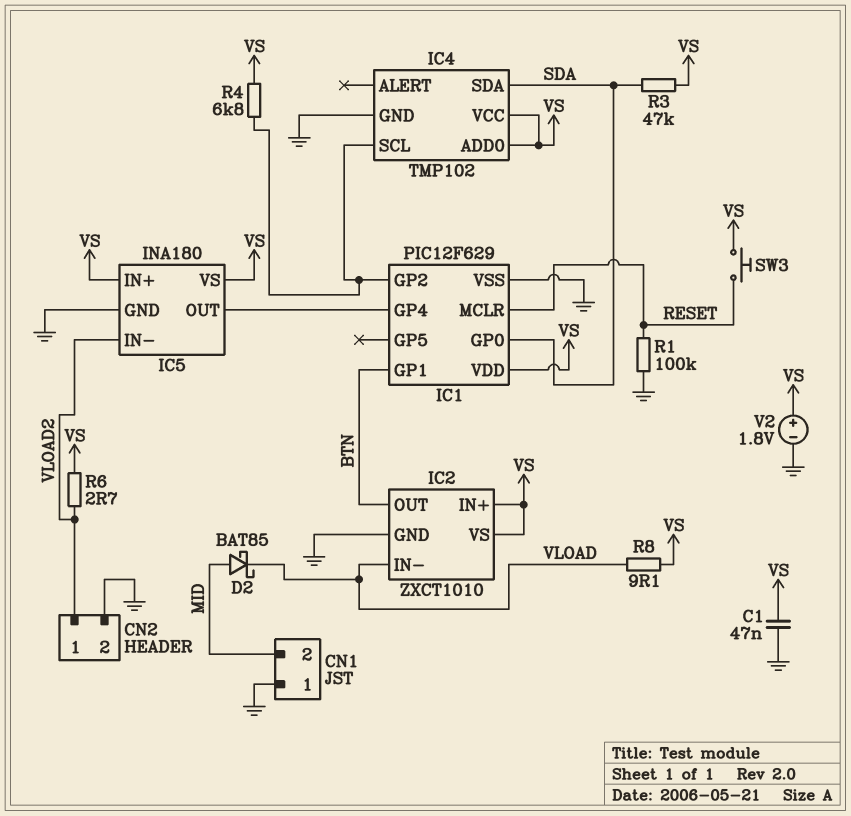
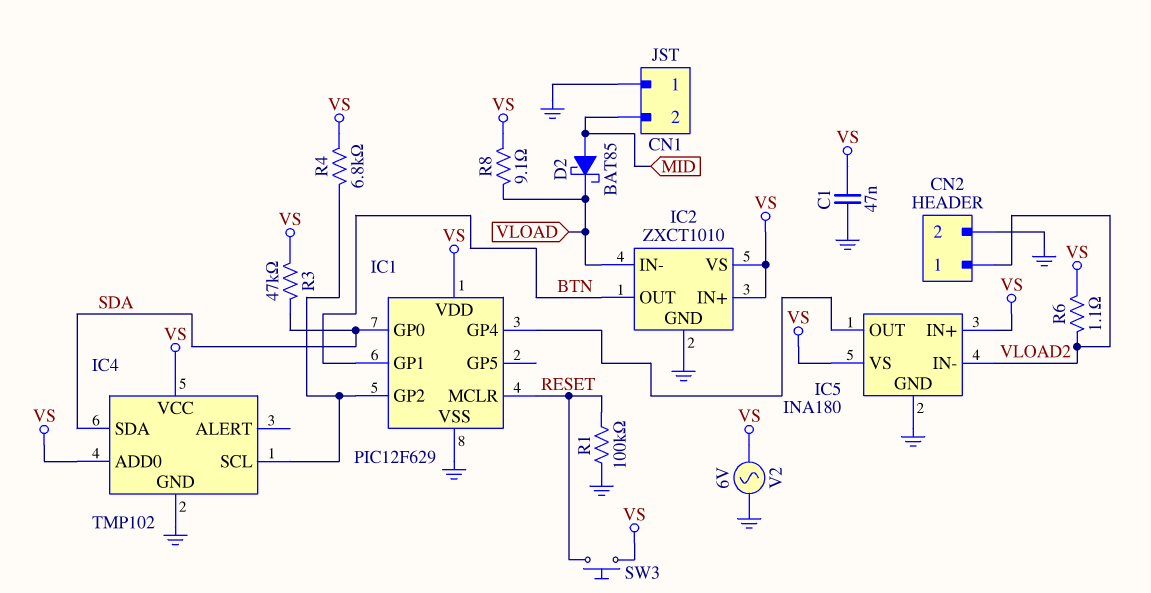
R6: 2.7 (VLOAD2, VS) -> 1.1 (VLOAD2, VS)
V2: 1.8V (plus VS, minus GND) -> AC 6V (GND, VS)

